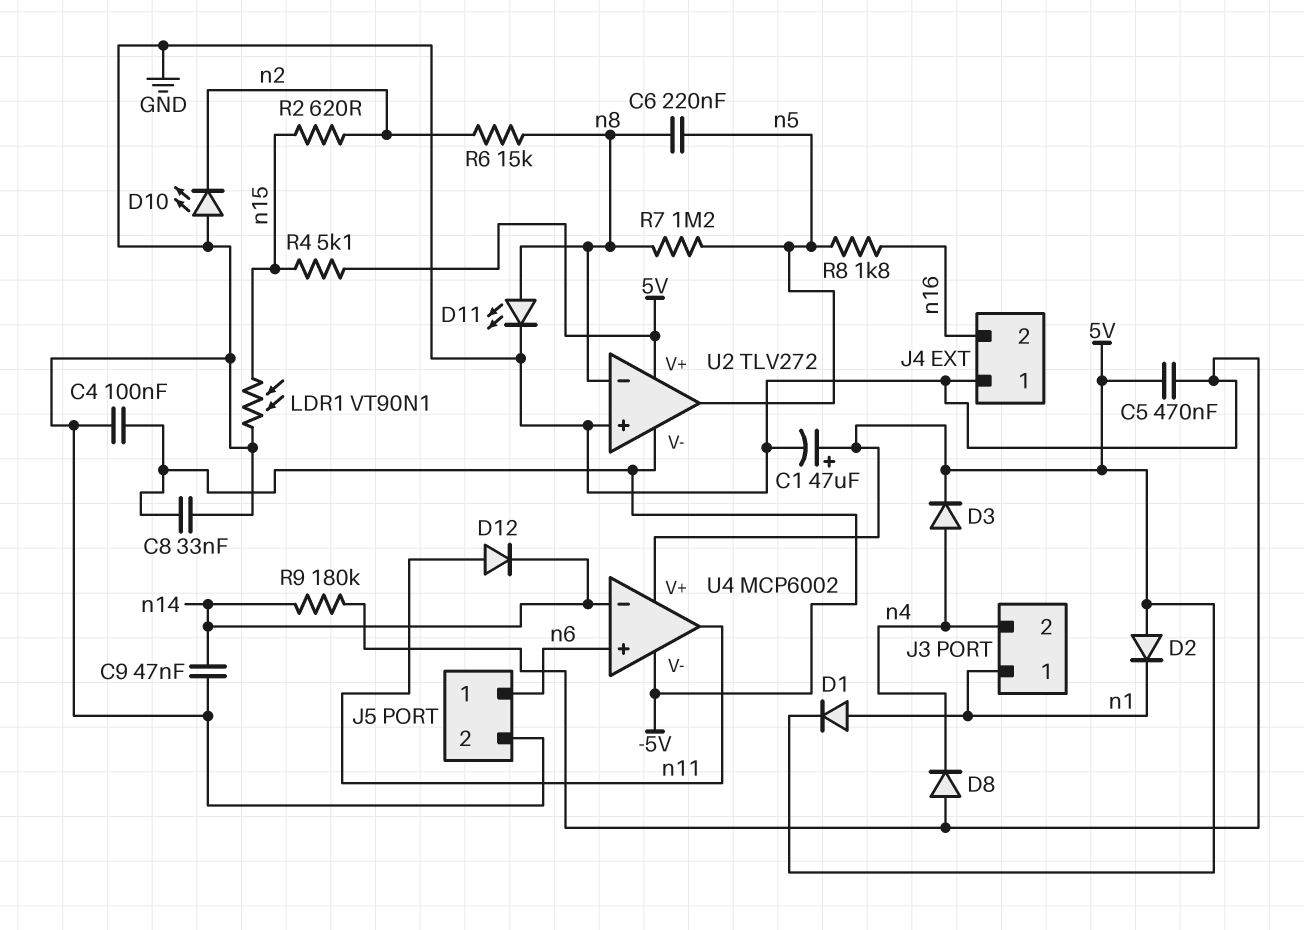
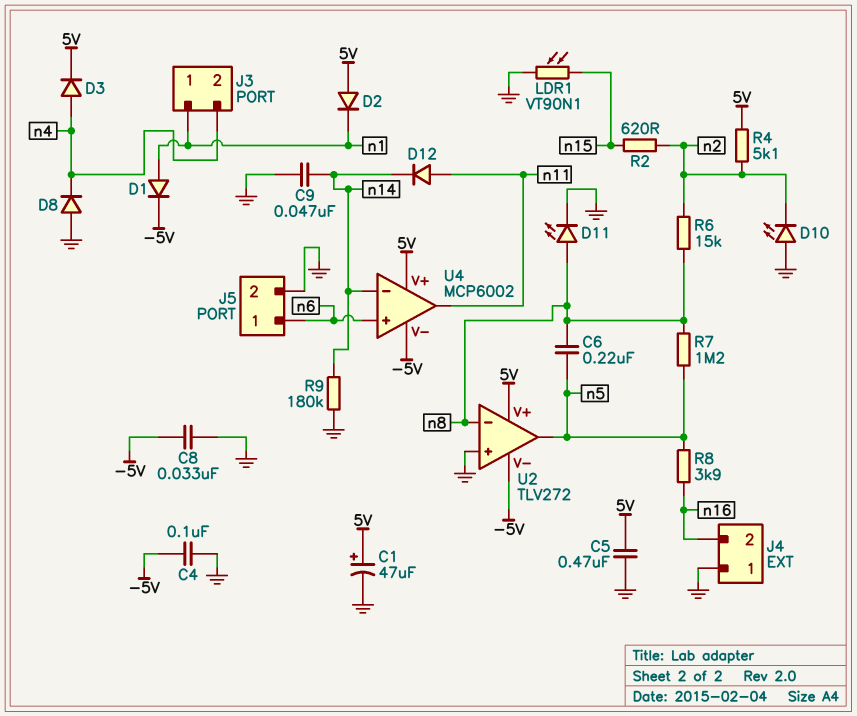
D1: diode (A n1, K 5V) -> diode (A n1, K -5V)
R4: 5.1k (5V, n15) -> 5.1k (5V, n2)
R8: 1.8k (n5, n16) -> 3.9k (n5, n16)

